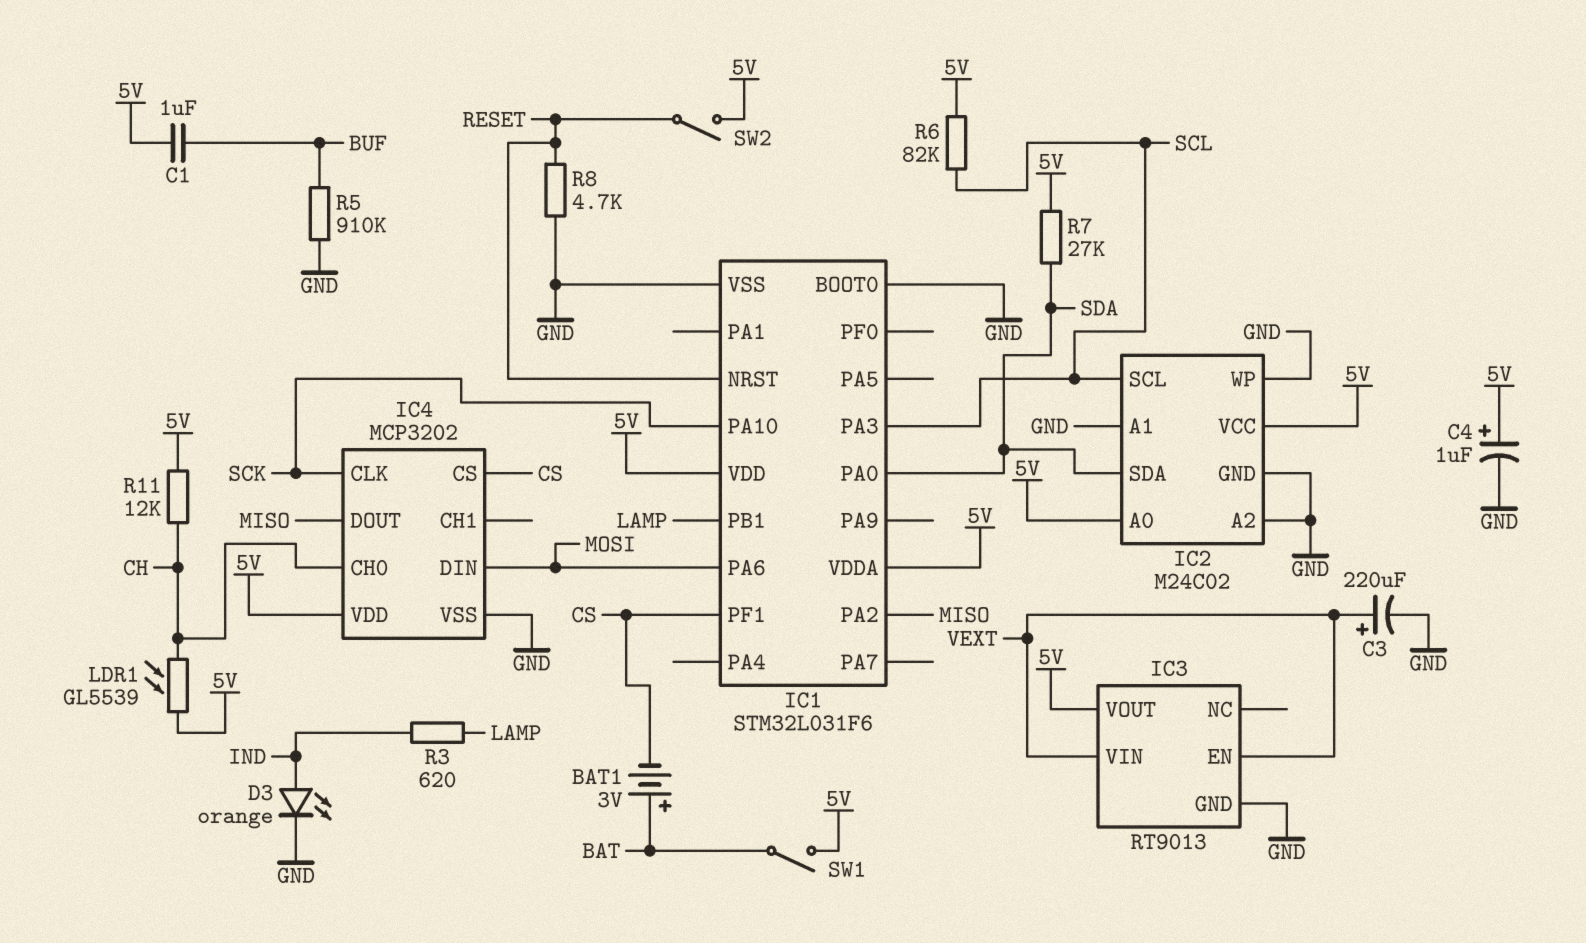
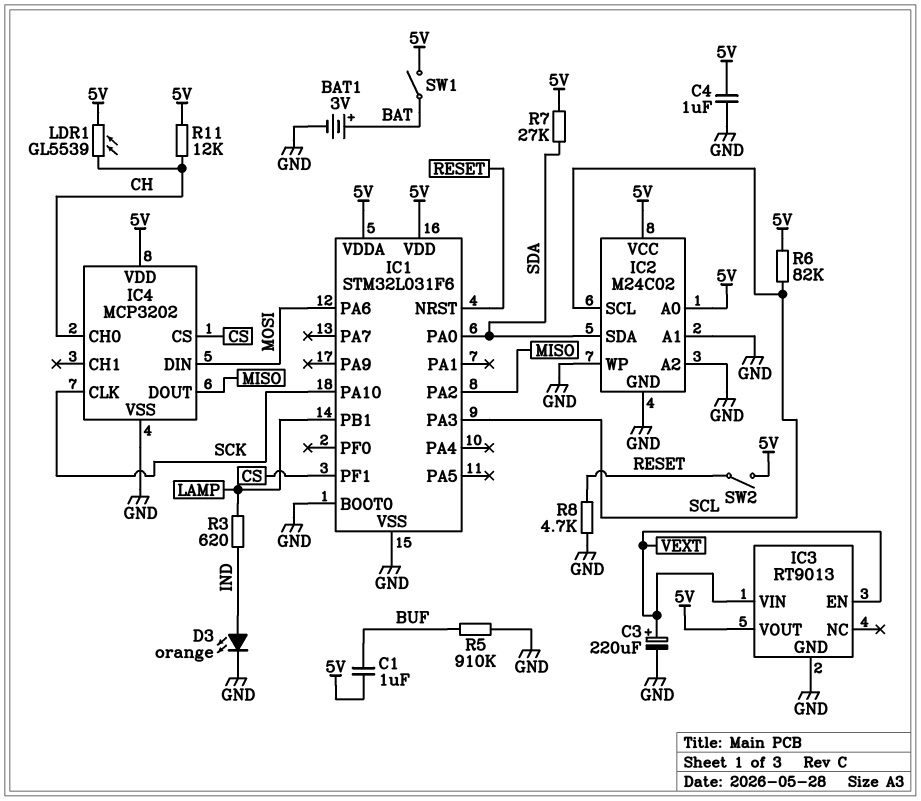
BAT1: 3V (plus BAT, minus CS) -> 3V (plus BAT, minus GND)
C4: 1uF (plus 5V, minus GND) -> 1uF (5V, GND)

